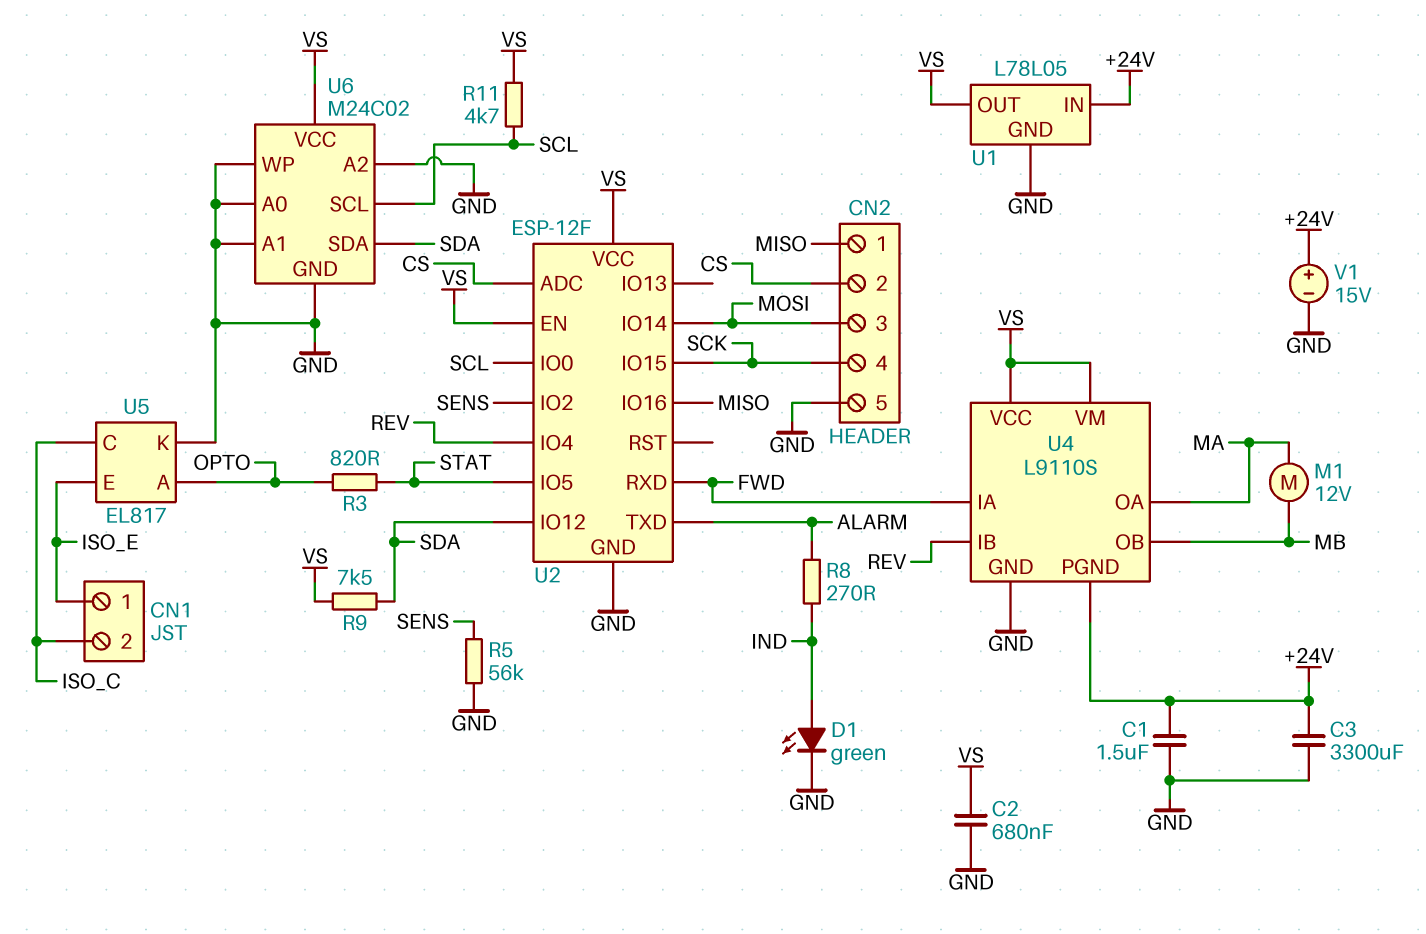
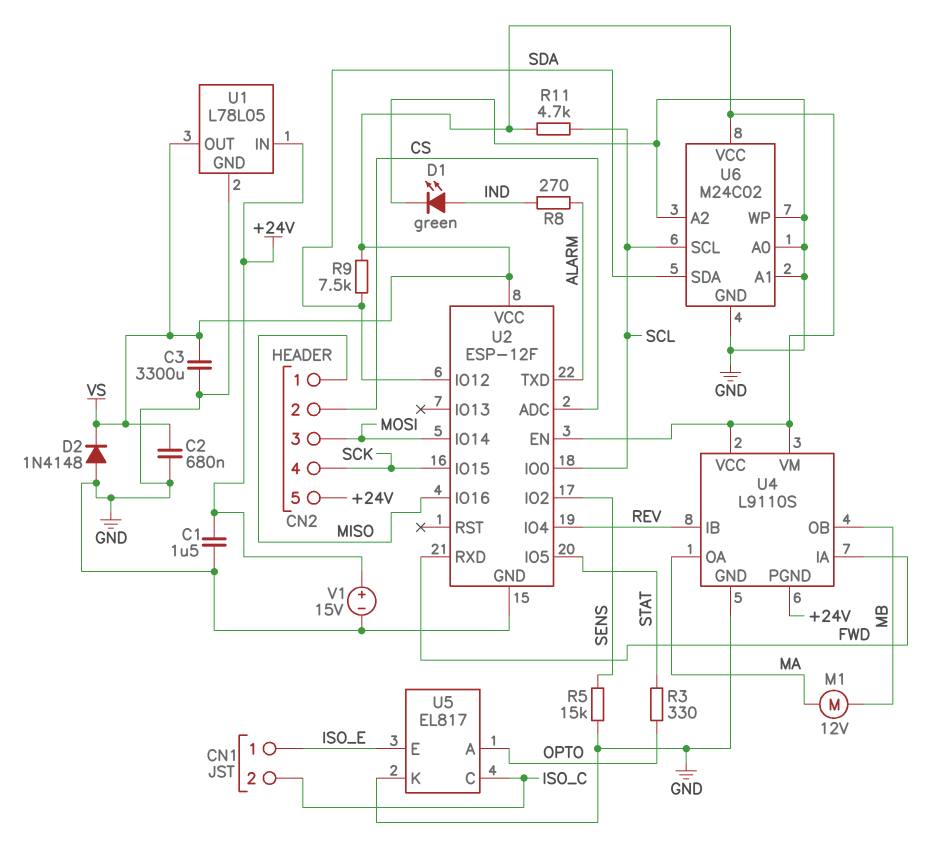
C3: 3300uF (+24V, GND) -> 3300uF (GND, VS)
CN2 pin 5: GND -> +24V
D2: none -> diode 1N4148 (A GND, K VS)
R3: 820 (OPTO, STAT) -> 330 (OPTO, STAT)
R5: 56k (GND, SENS) -> 15k (GND, SENS)

